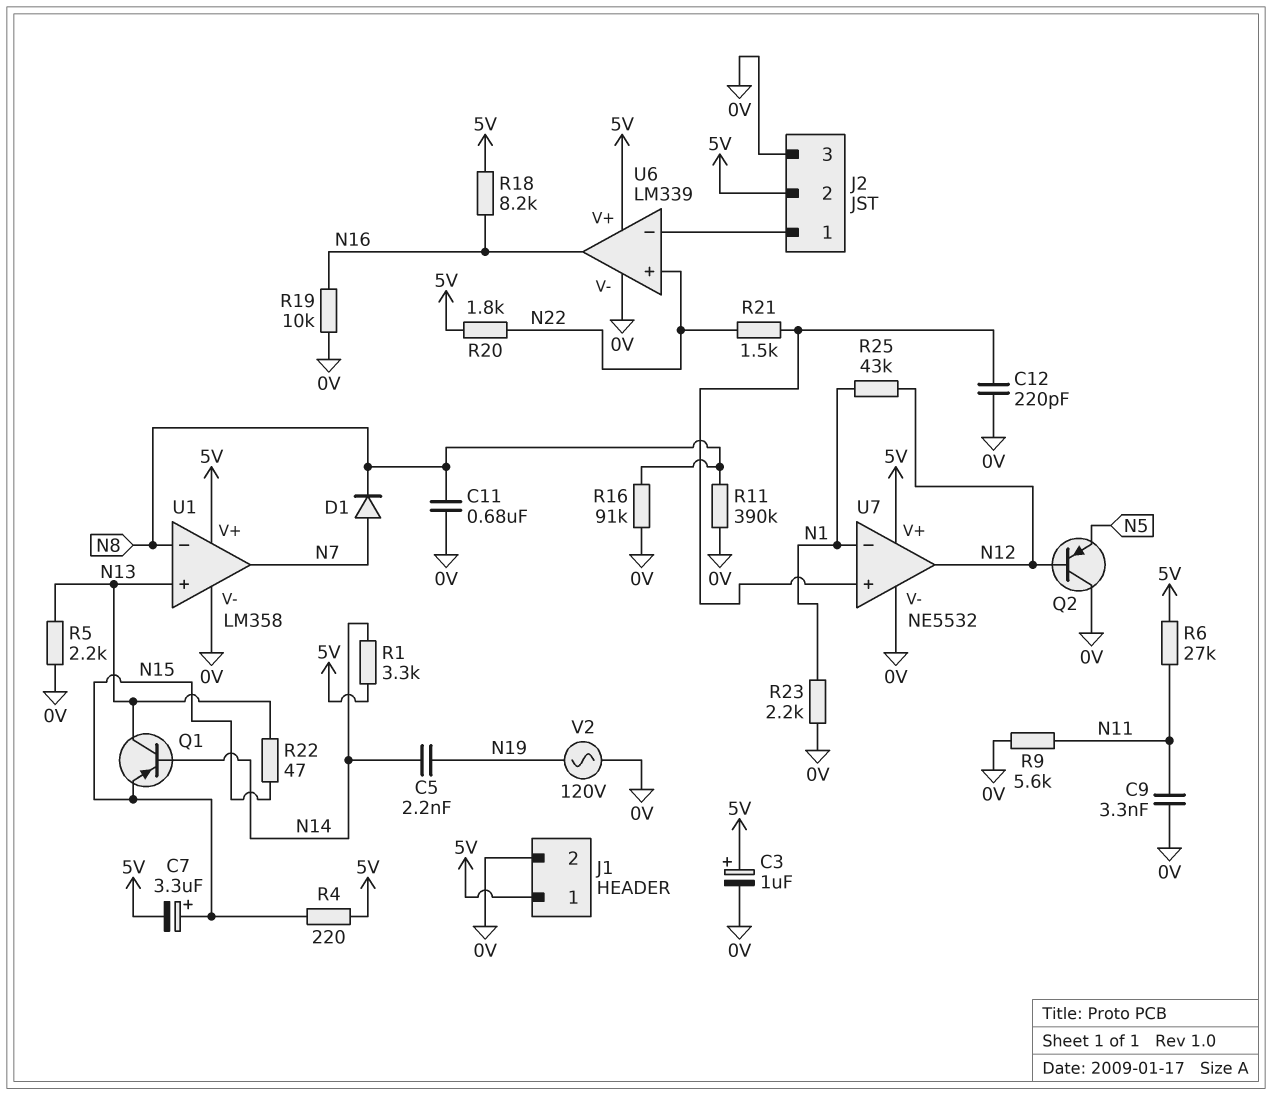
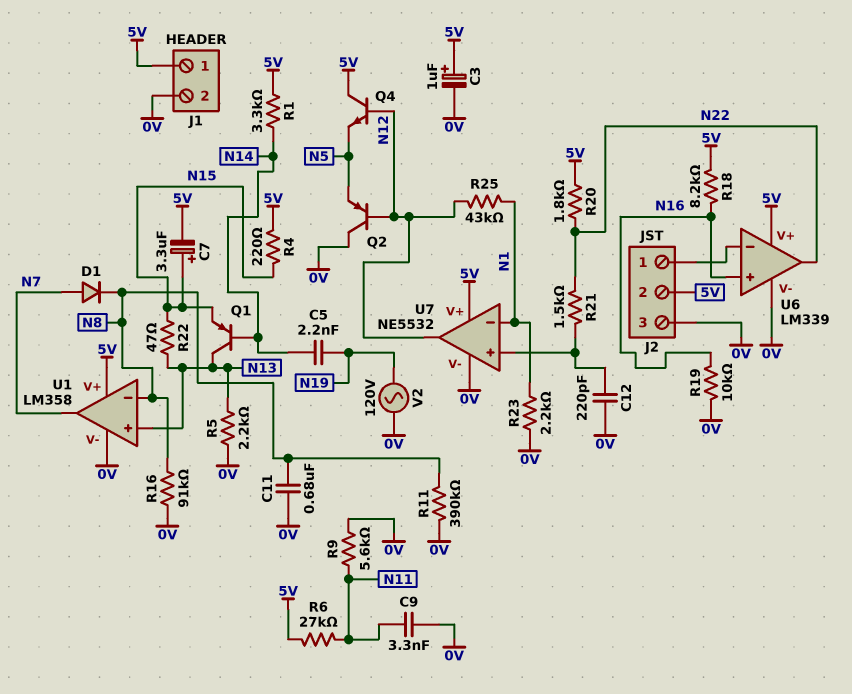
Q4: none -> NPN (B N12, C 5V, E N5)
U6 pin in+: N22 -> N16
U6 pin out: N16 -> N22

